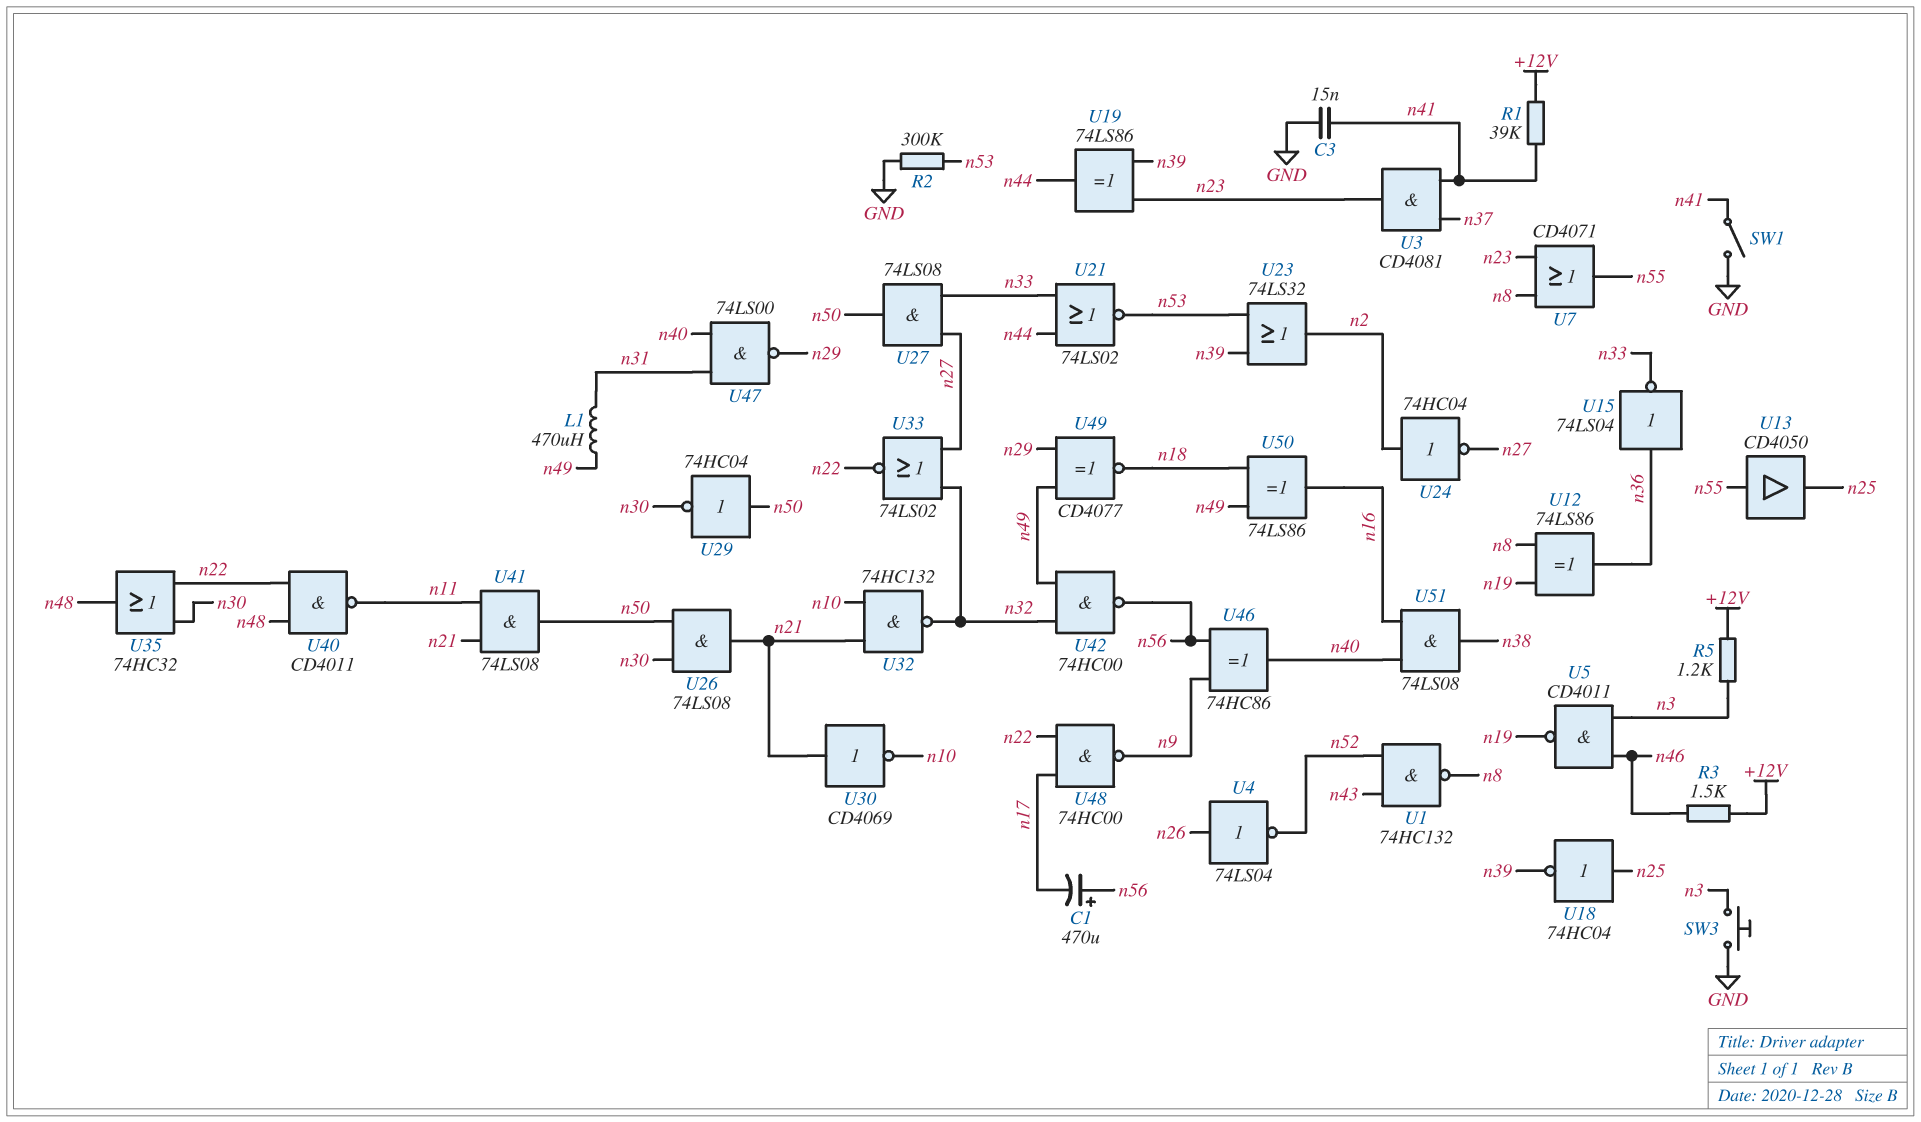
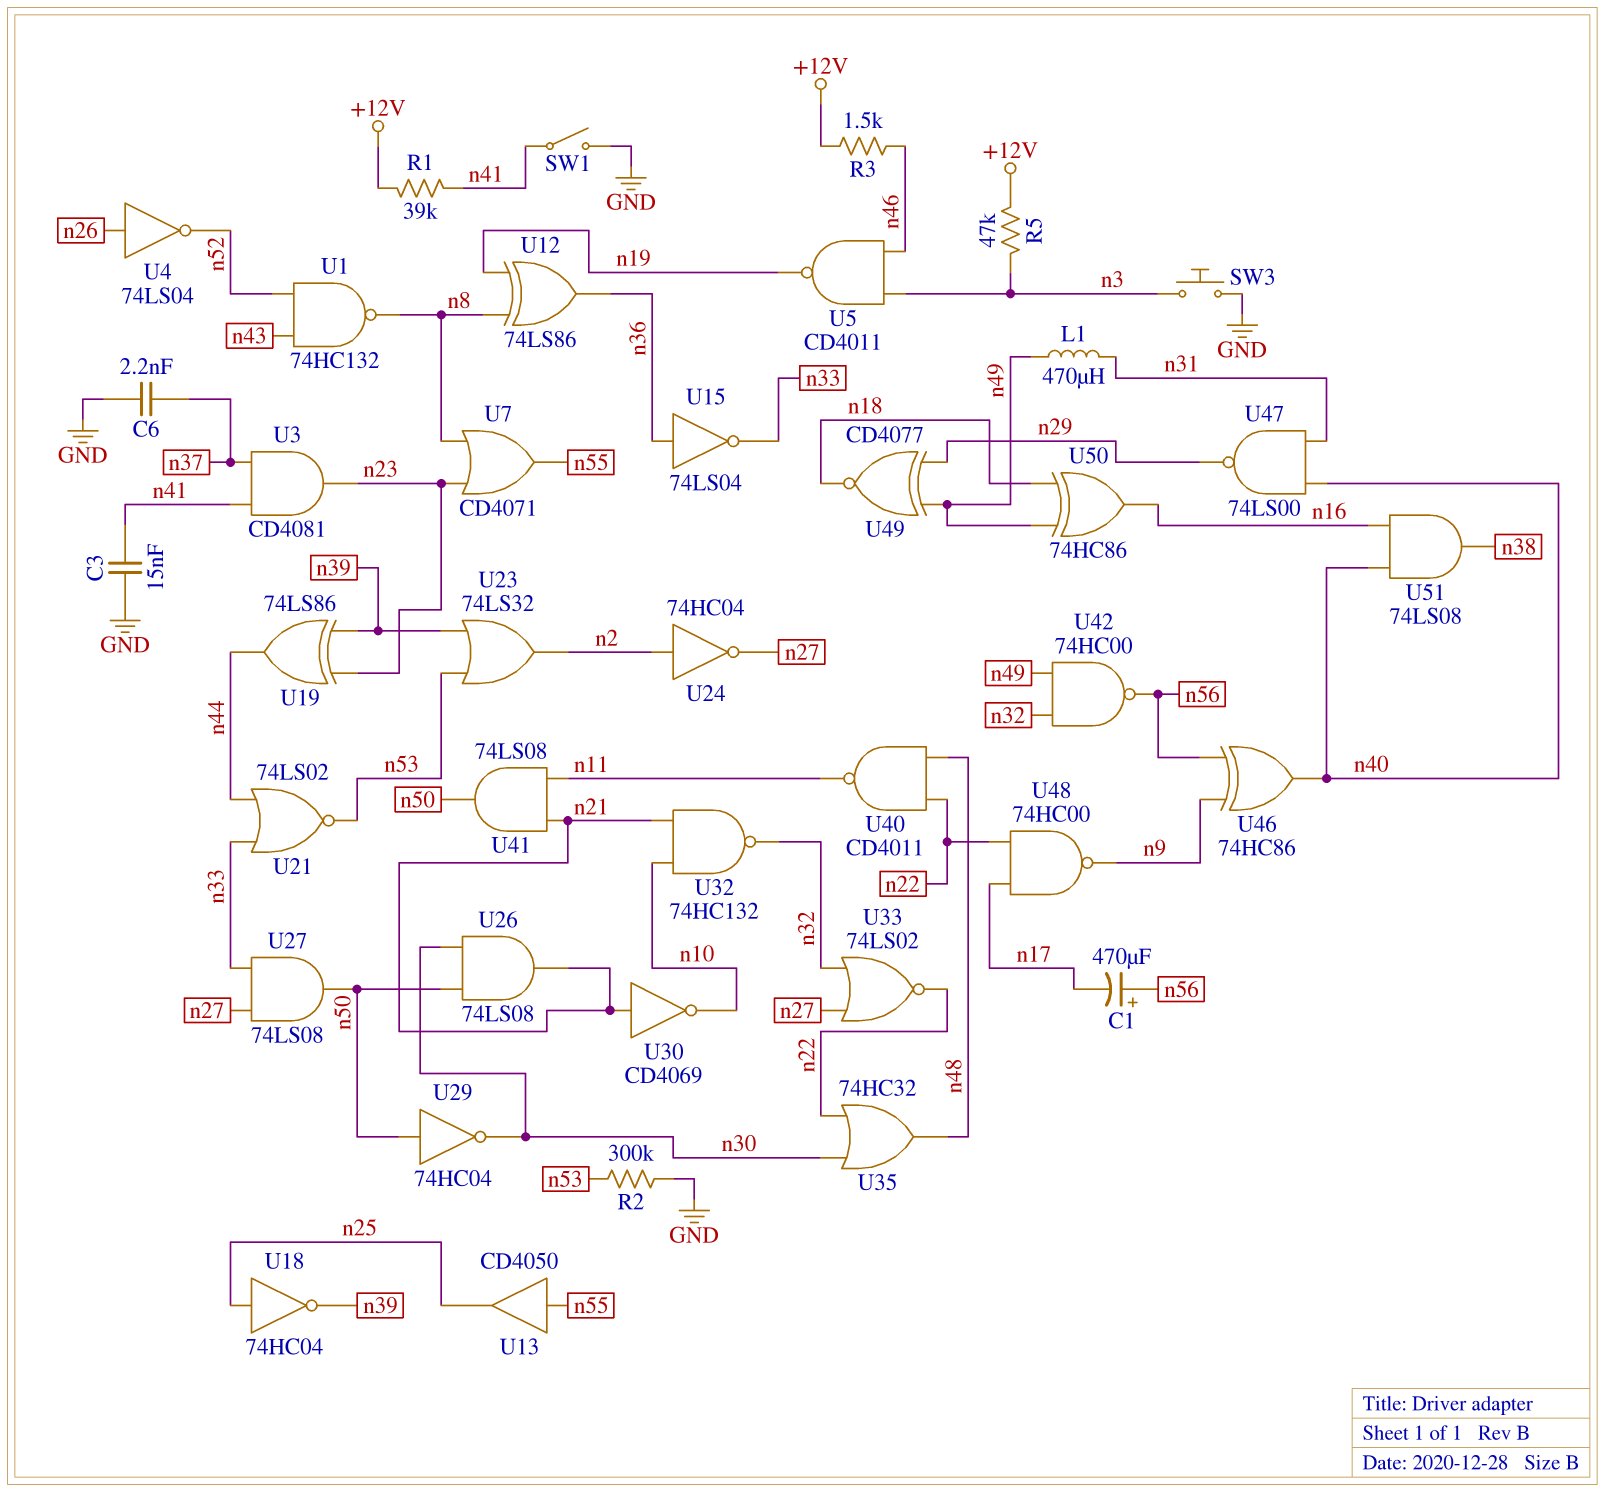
C6: none -> 2.2nF (GND, n37)
R5: 1.2k (+12V, n3) -> 47k (+12V, n3)
U50: XOR 74LS86 (in n18, in n49, out n16) -> XOR 74HC86 (in n18, in n49, out n16)

